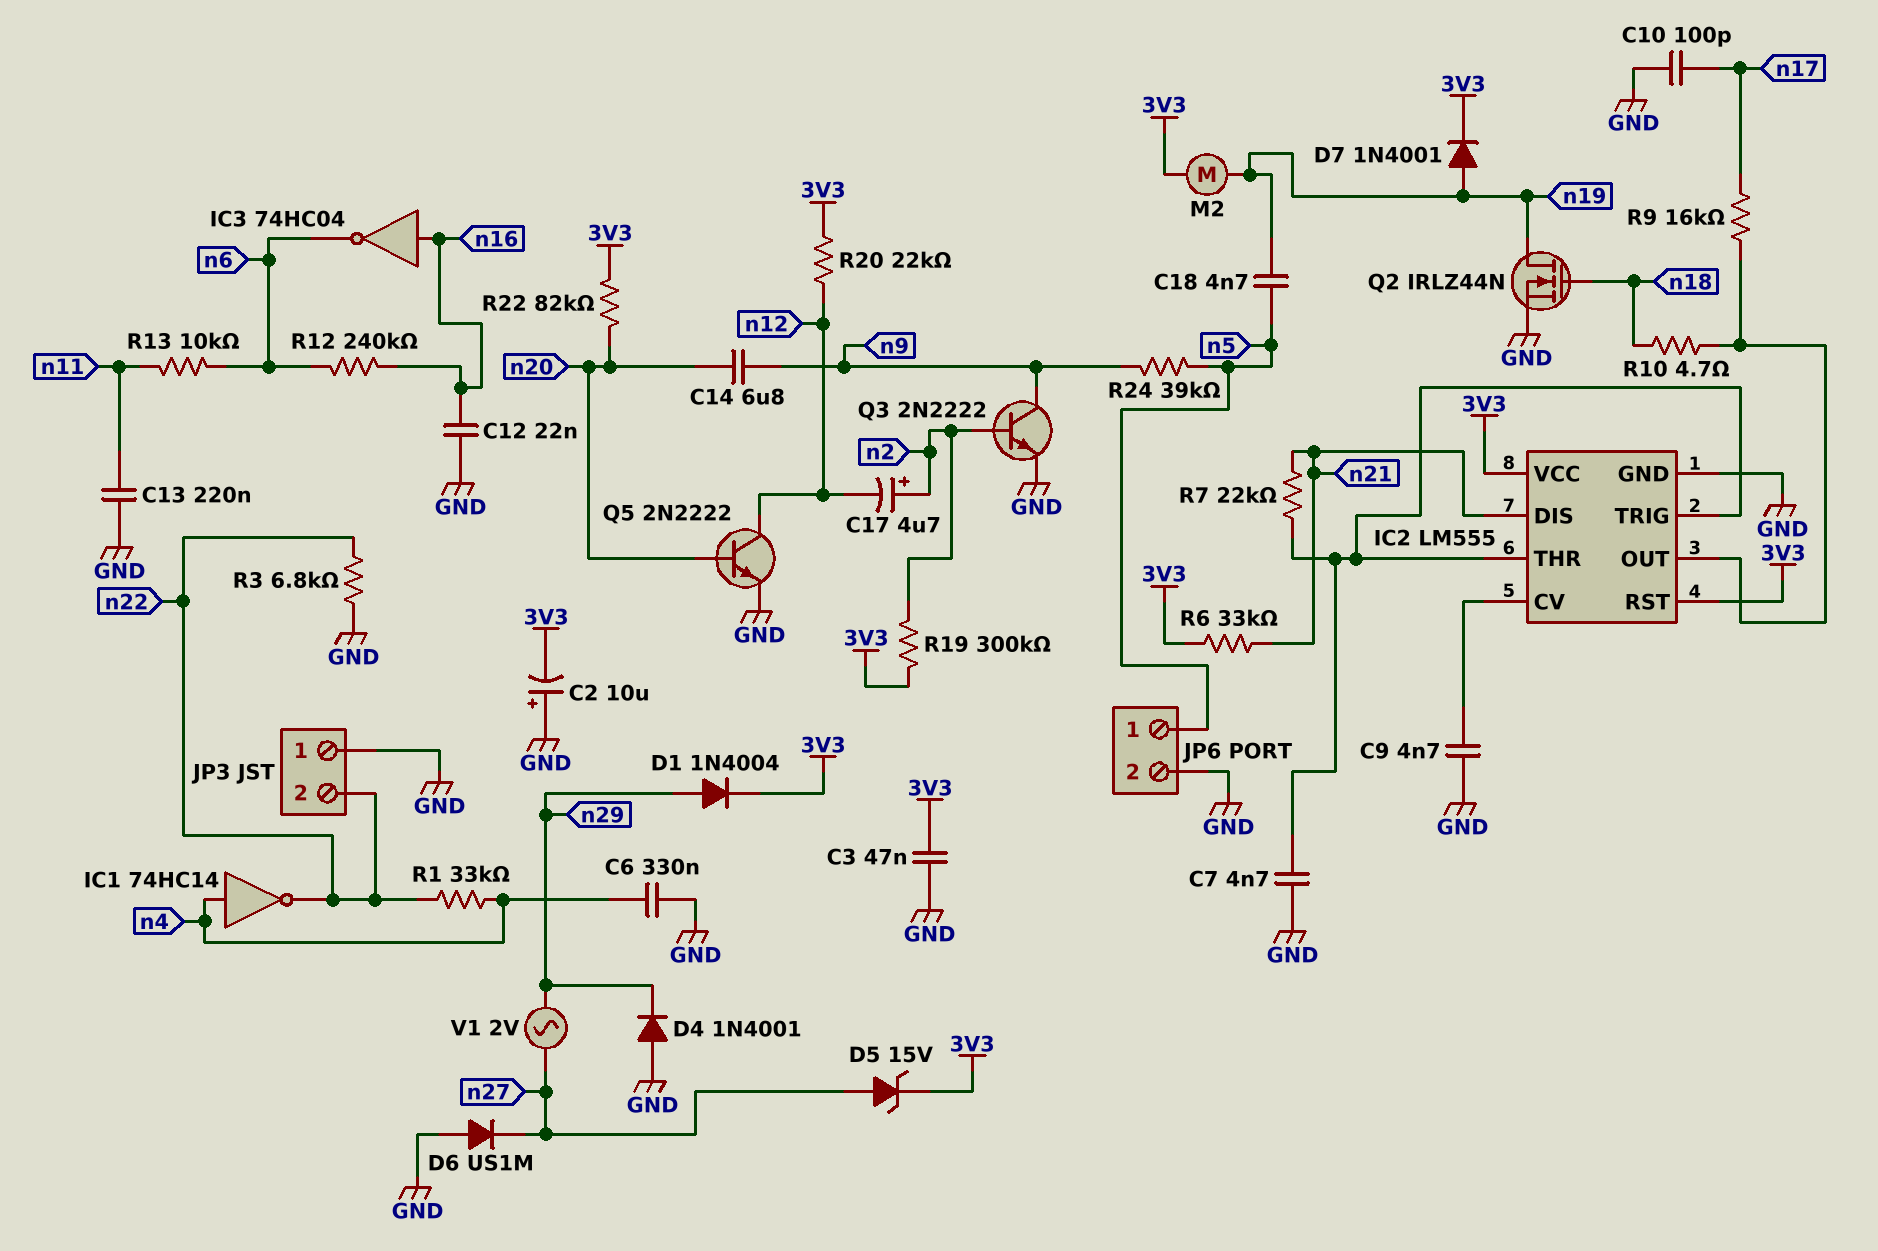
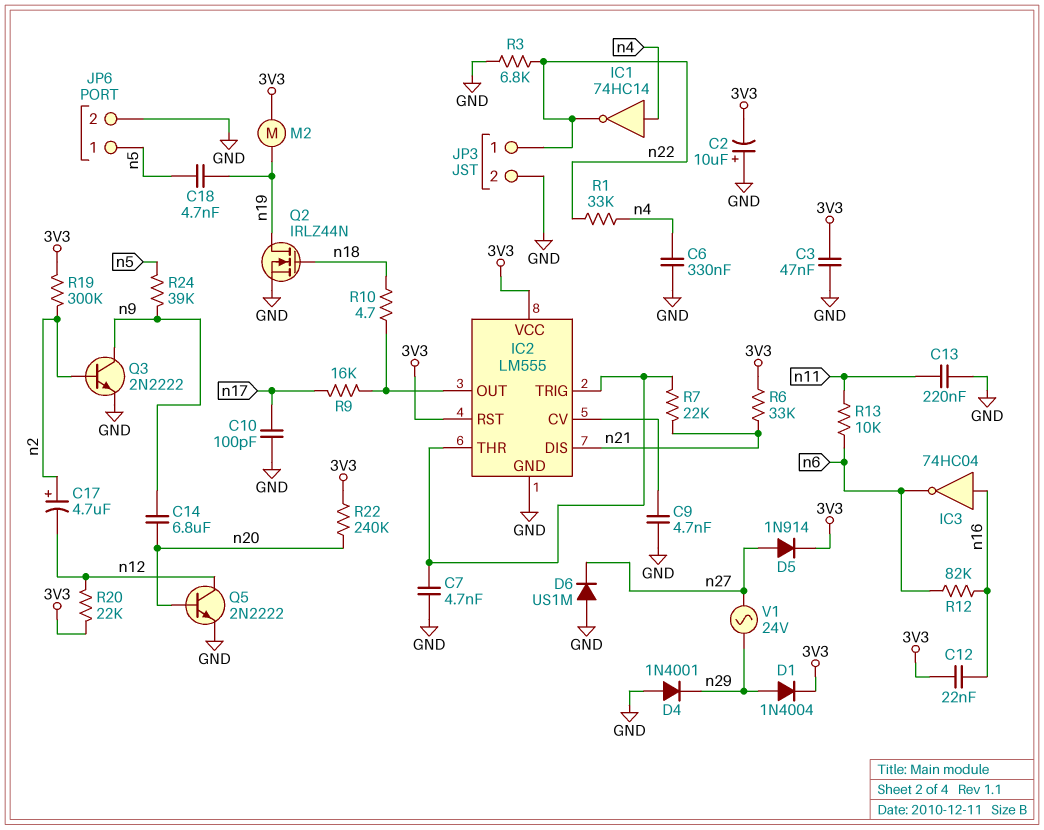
C12: 22nF (GND, n16) -> 22nF (3V3, n16)
D5: zener 15V (A n27, K 3V3) -> diode 1N914 (A n27, K 3V3)
D7: diode 1N4001 (A n19, K 3V3) -> none
JP3 pin 1: GND -> n22
JP3 pin 2: n22 -> GND
R12: 240k (n6, n16) -> 82k (n6, n16)
R22: 82k (3V3, n20) -> 240k (3V3, n20)
V1: AC 2V (n27, n29) -> AC 24V (n27, n29)

